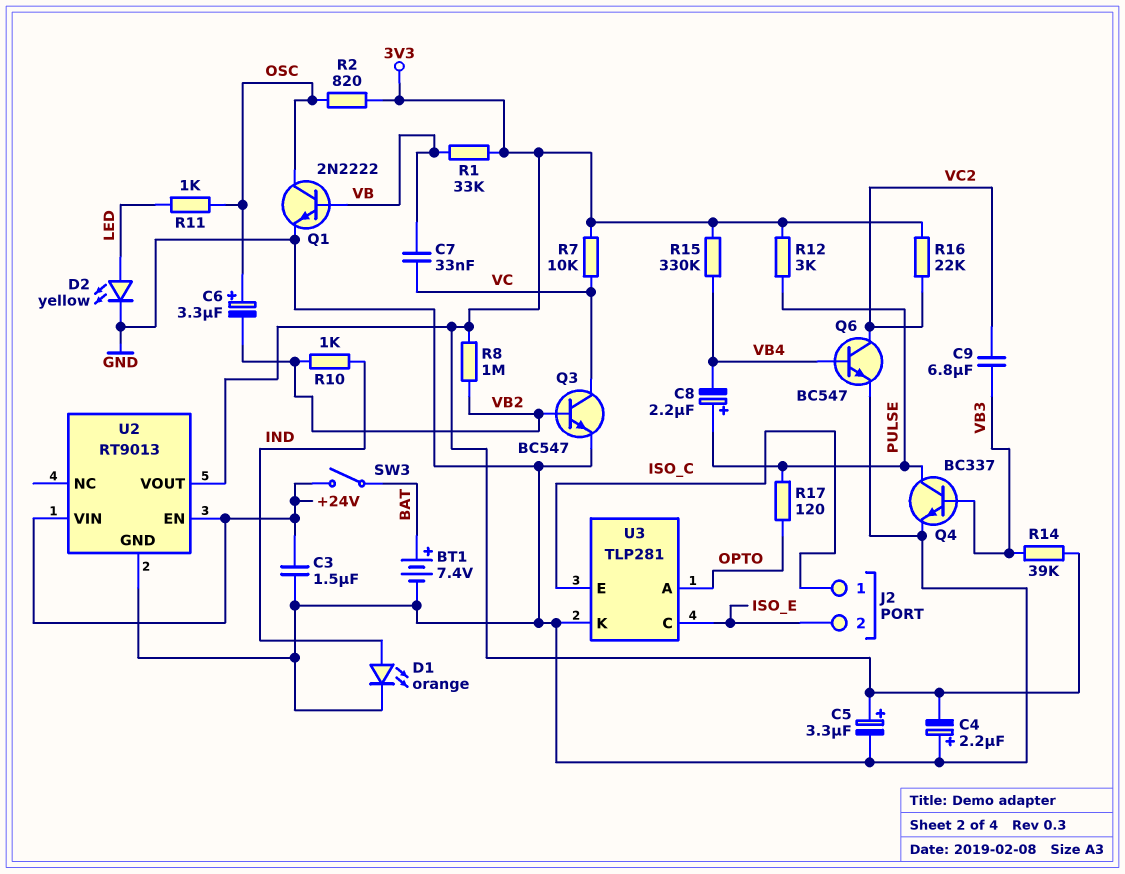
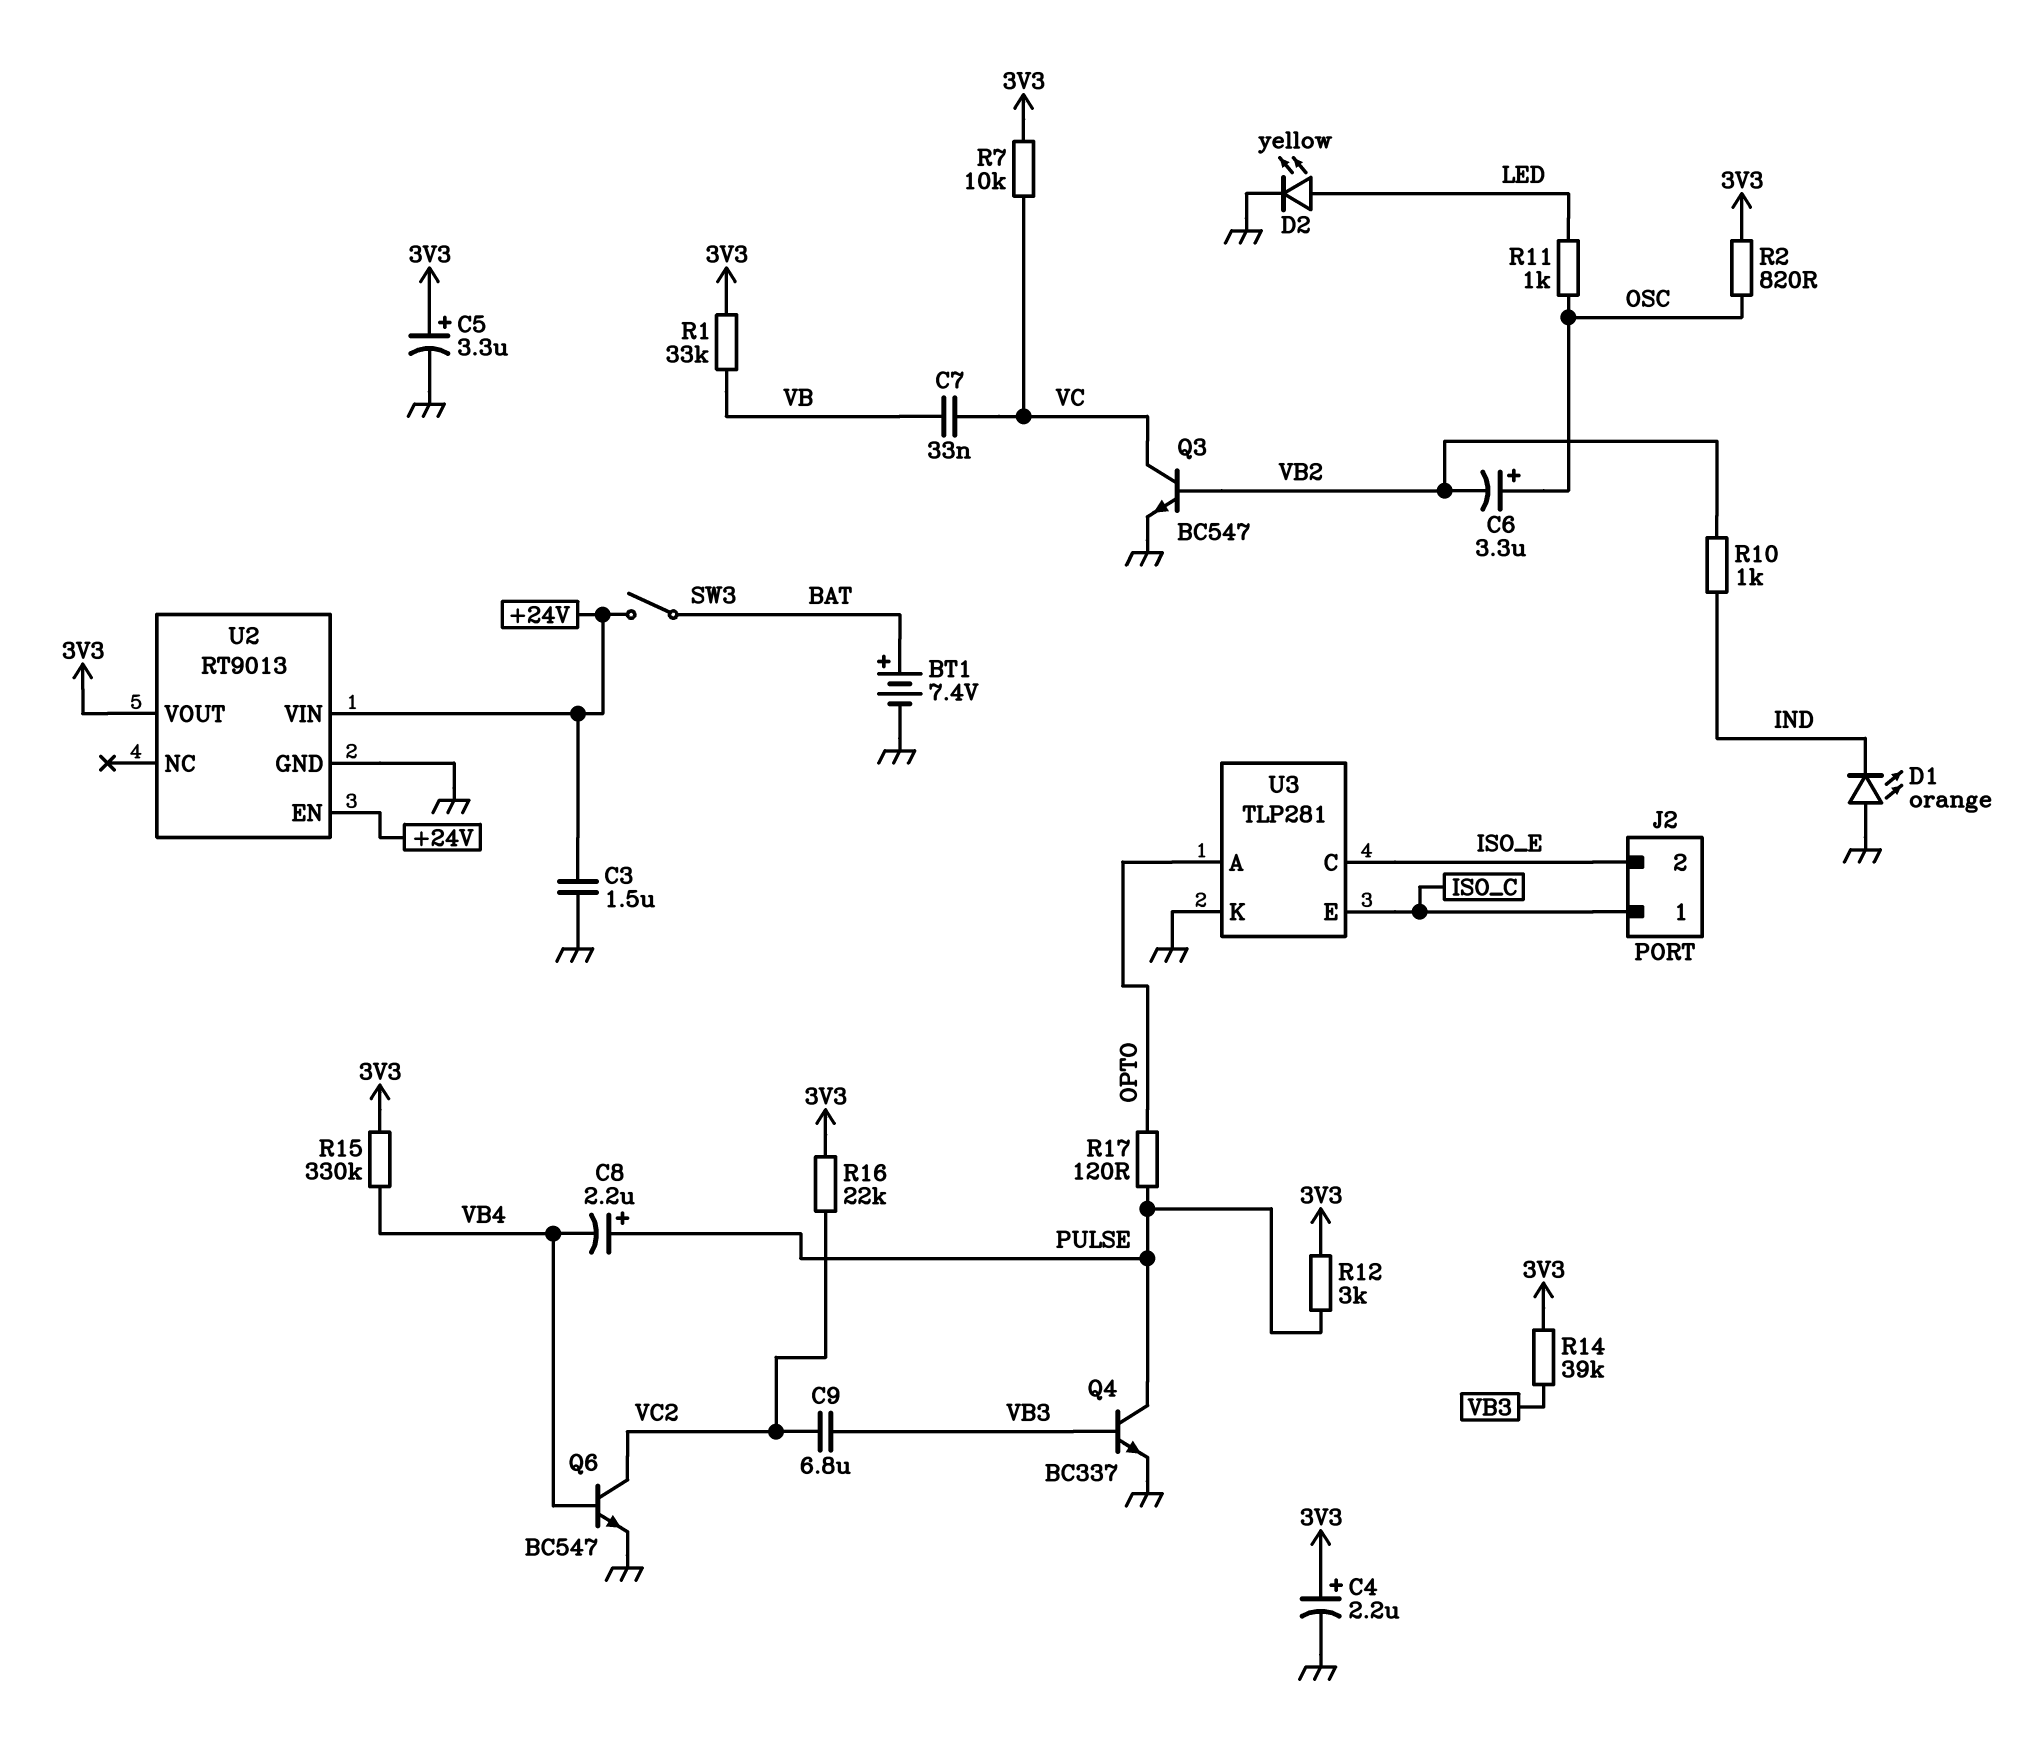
C4: 2.2uF (plus GND, minus 3V3) -> 2.2uF (plus 3V3, minus GND)
D1: LED orange (A IND, K GND) -> LED orange (A GND, K IND)
Q1: NPN 2N2222 (B VB, C OSC, E GND) -> none
R8: 1M (3V3, VB2) -> none

